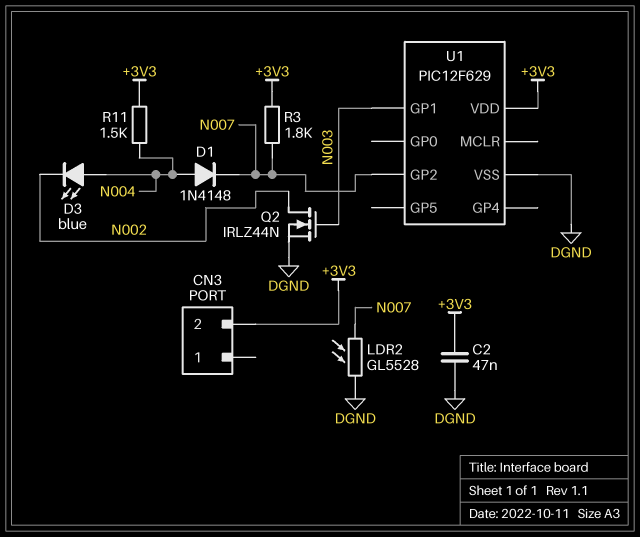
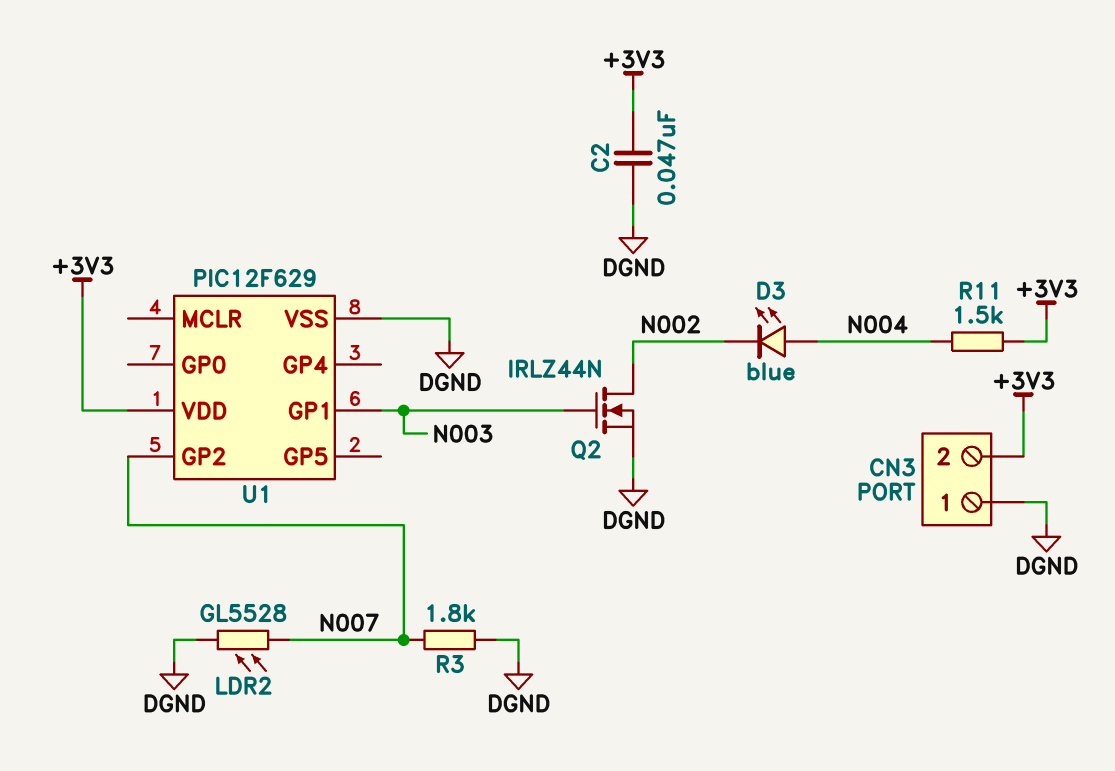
CN3 pin 1: none -> DGND
D1: diode 1N4148 (A N004, K N007) -> none
R3: 1.8k (+3V3, N007) -> 1.8k (DGND, N007)

